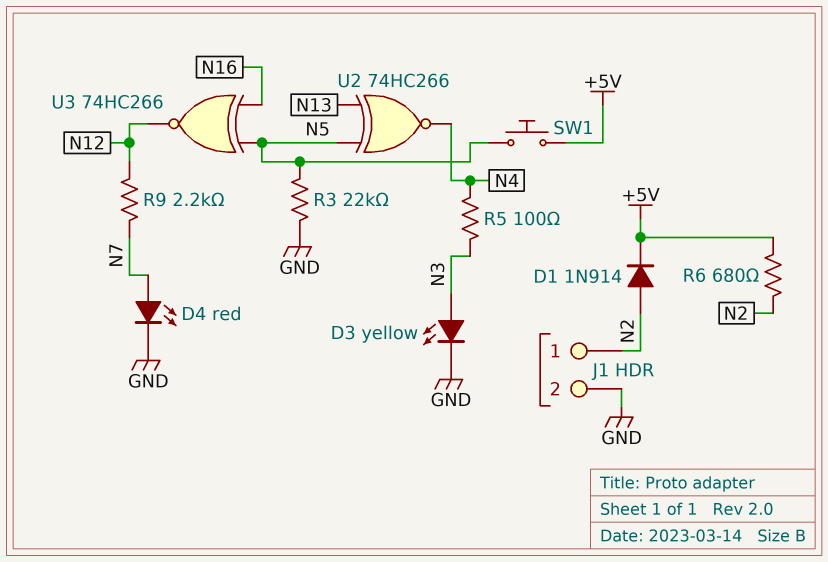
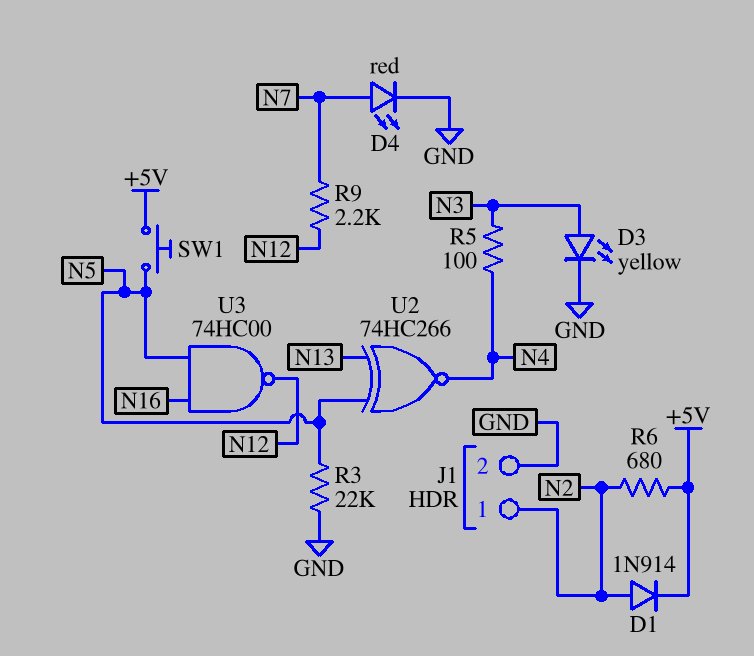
U3: XNOR 74HC266 (in N5, in N16, out N12) -> NAND 74HC00 (in N5, in N16, out N12)

